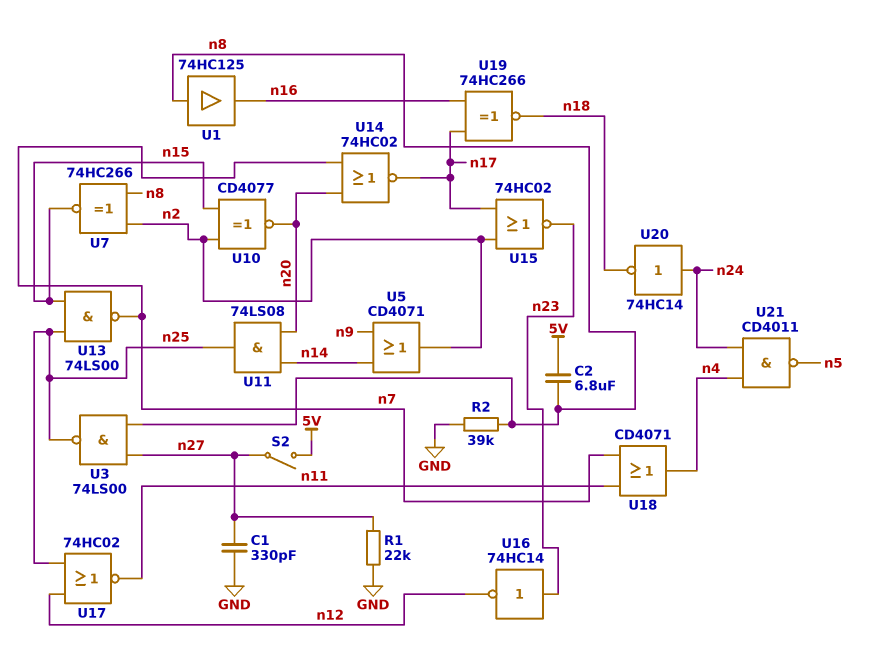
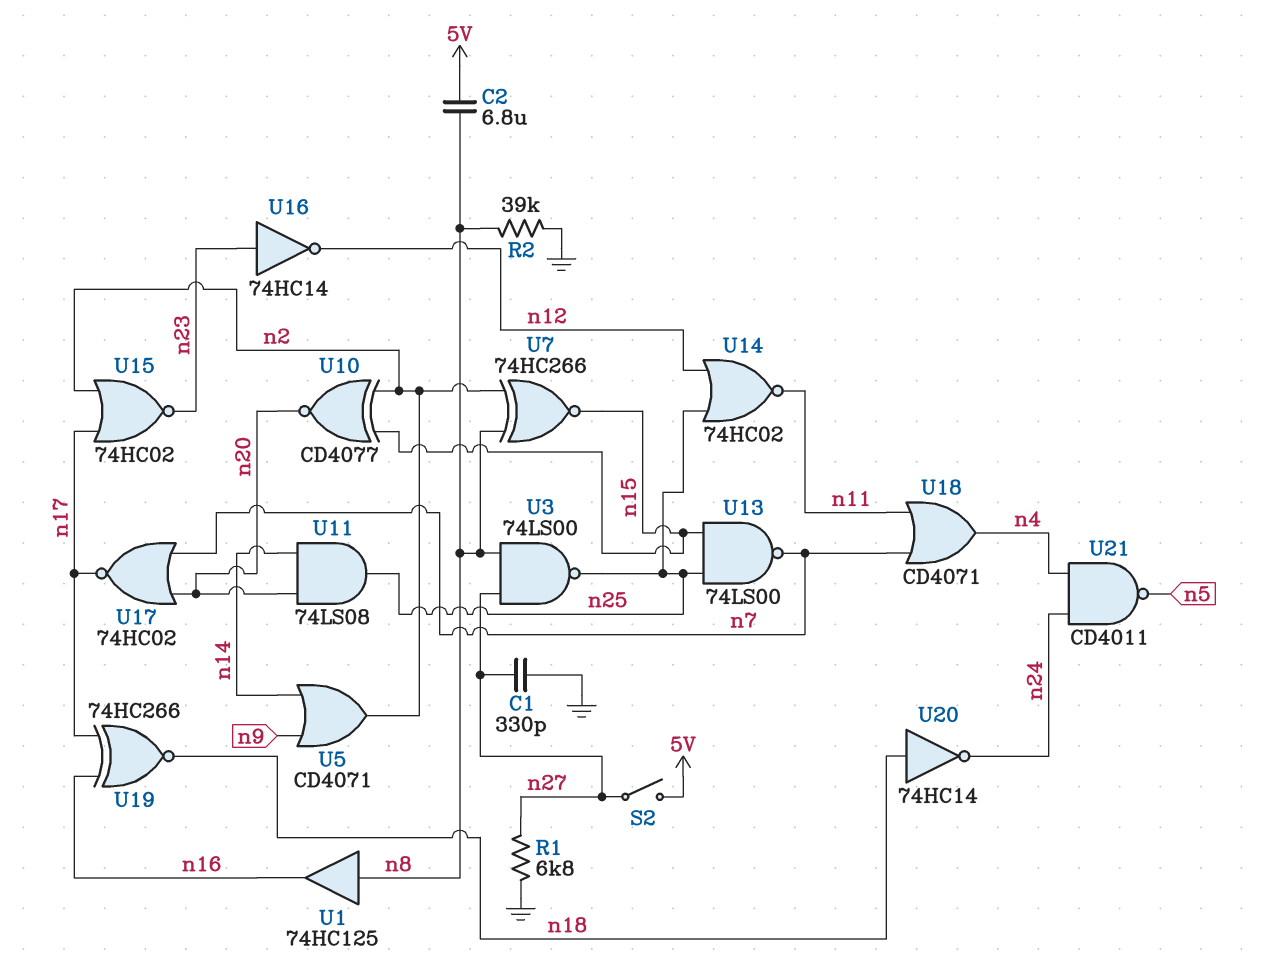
R1: 22k (GND, n27) -> 6.8k (GND, n27)
U14: NOR 74HC02 (in n7, in n20, out n17) -> NOR 74HC02 (in n12, in n25, out n11)
U17: NOR 74HC02 (in n12, in n25, out n11) -> NOR 74HC02 (in n7, in n20, out n17)
U20: NOT 74HC14 (in n24, out n18) -> NOT 74HC14 (in n18, out n24)

